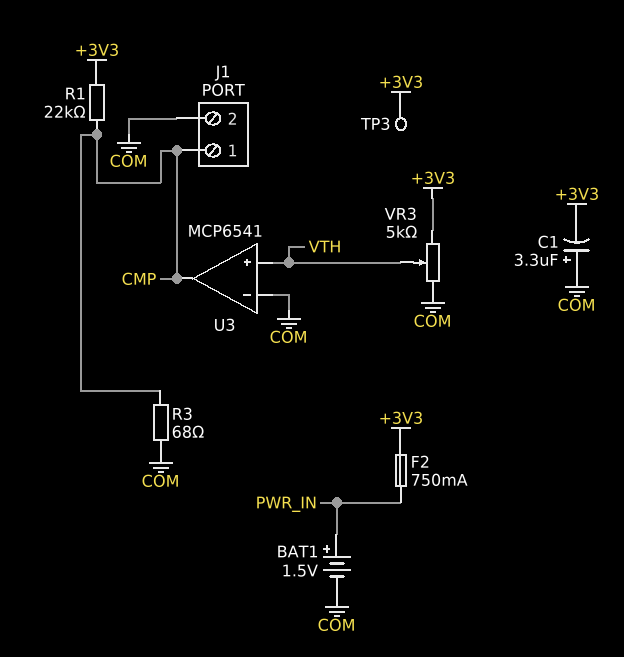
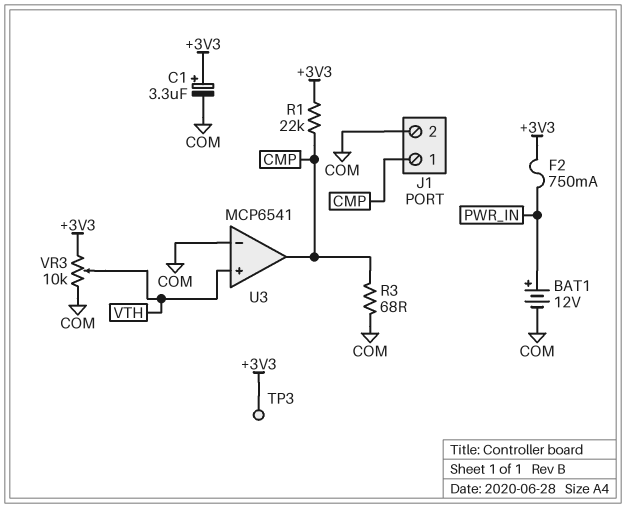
BAT1: 1.5V (plus PWR_IN, minus COM) -> 12V (plus PWR_IN, minus COM)
C1: 3.3uF (plus COM, minus +3V3) -> 3.3uF (plus +3V3, minus COM)
VR3: 5k (+3V3, COM, wiper VTH) -> 10k (+3V3, COM, wiper VTH)

